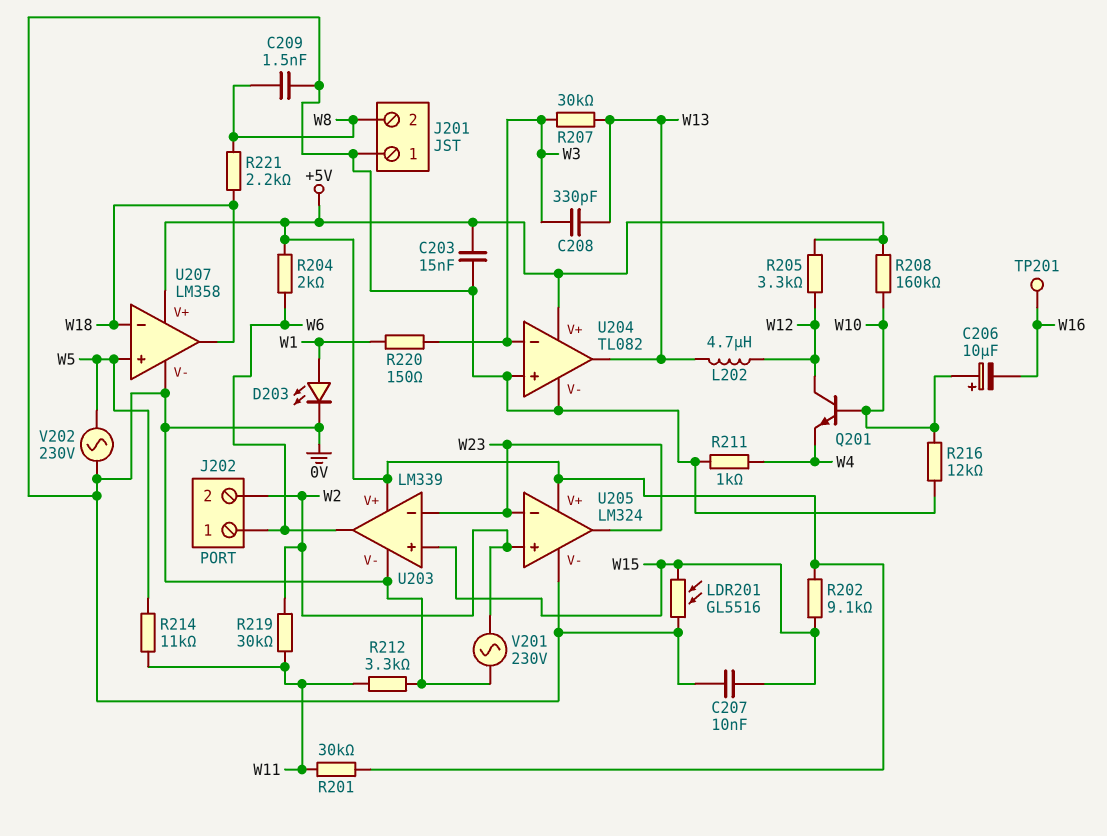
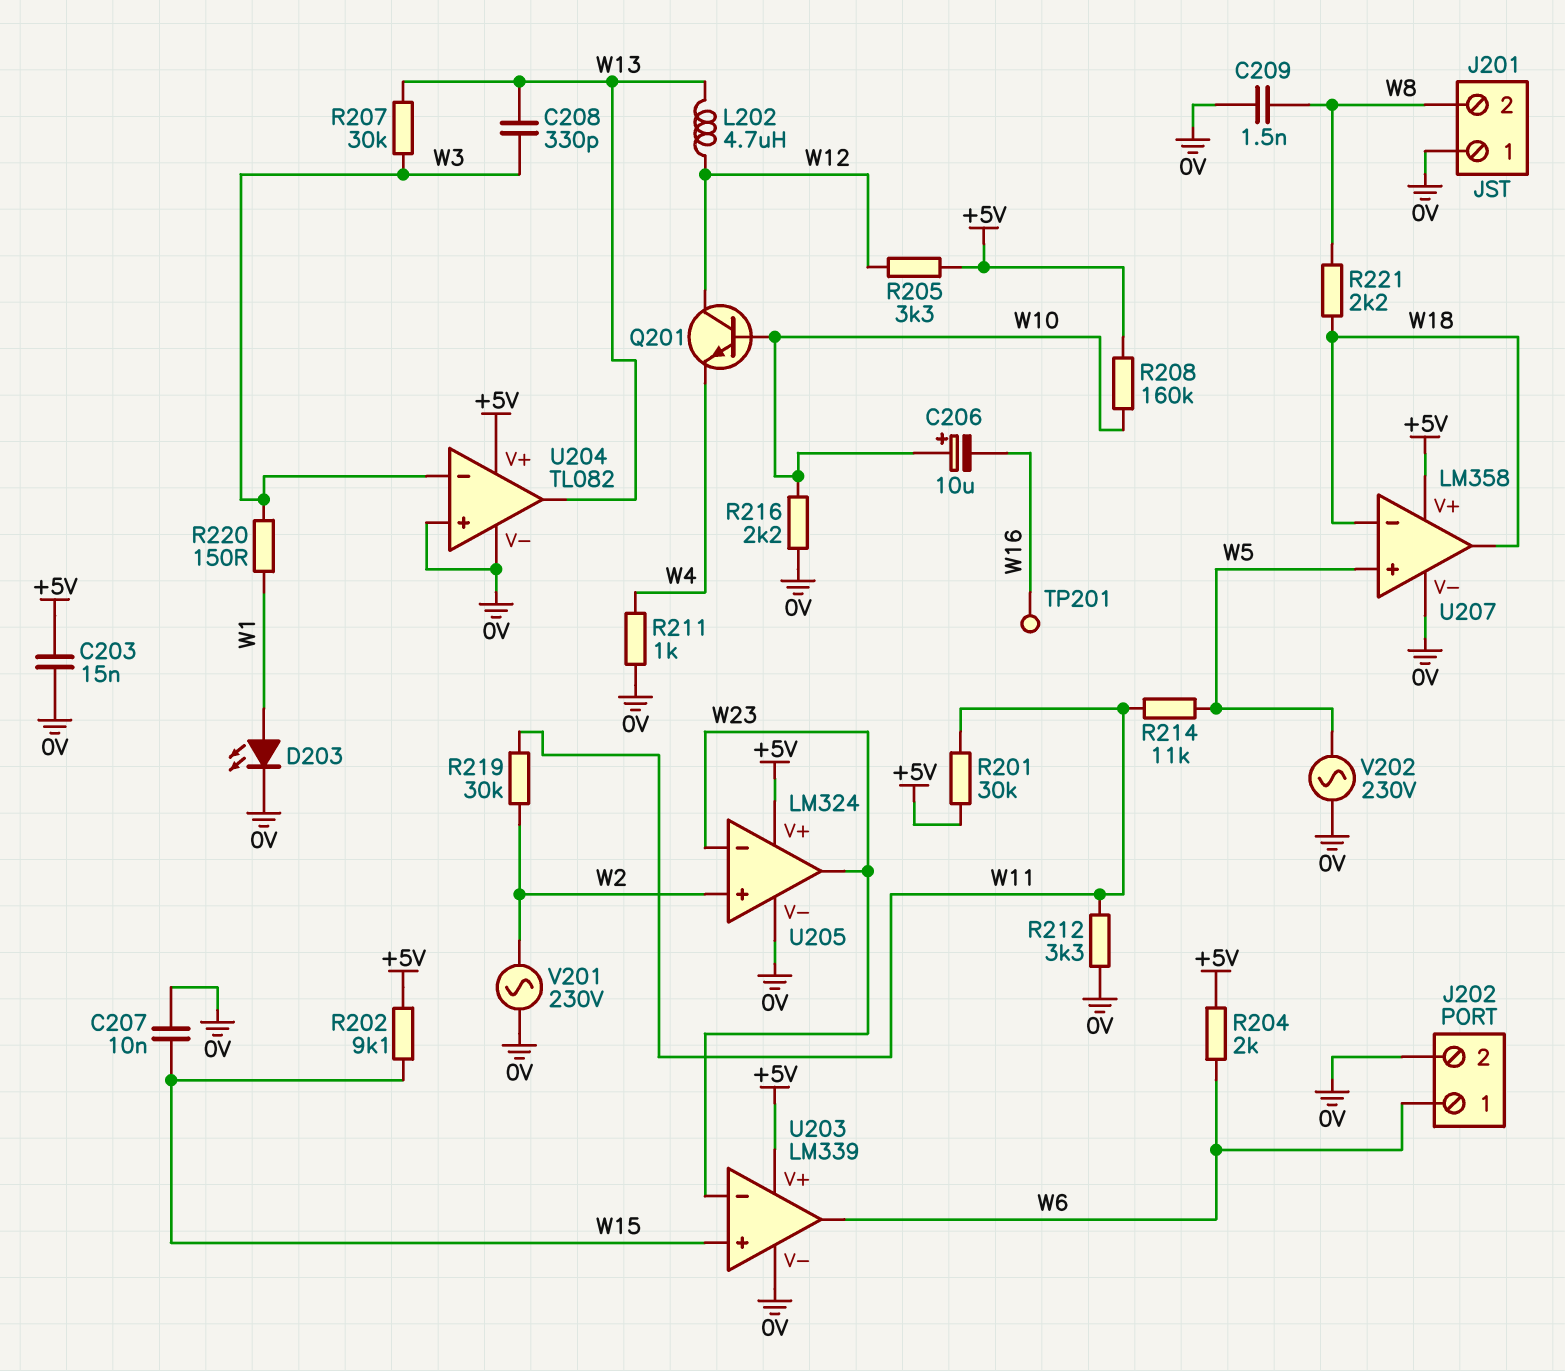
J202 pin 2: W2 -> 0V
LDR201: GL5516 (0V, W15) -> none
R216: 12k (0V, W10) -> 2.2k (0V, W10)

